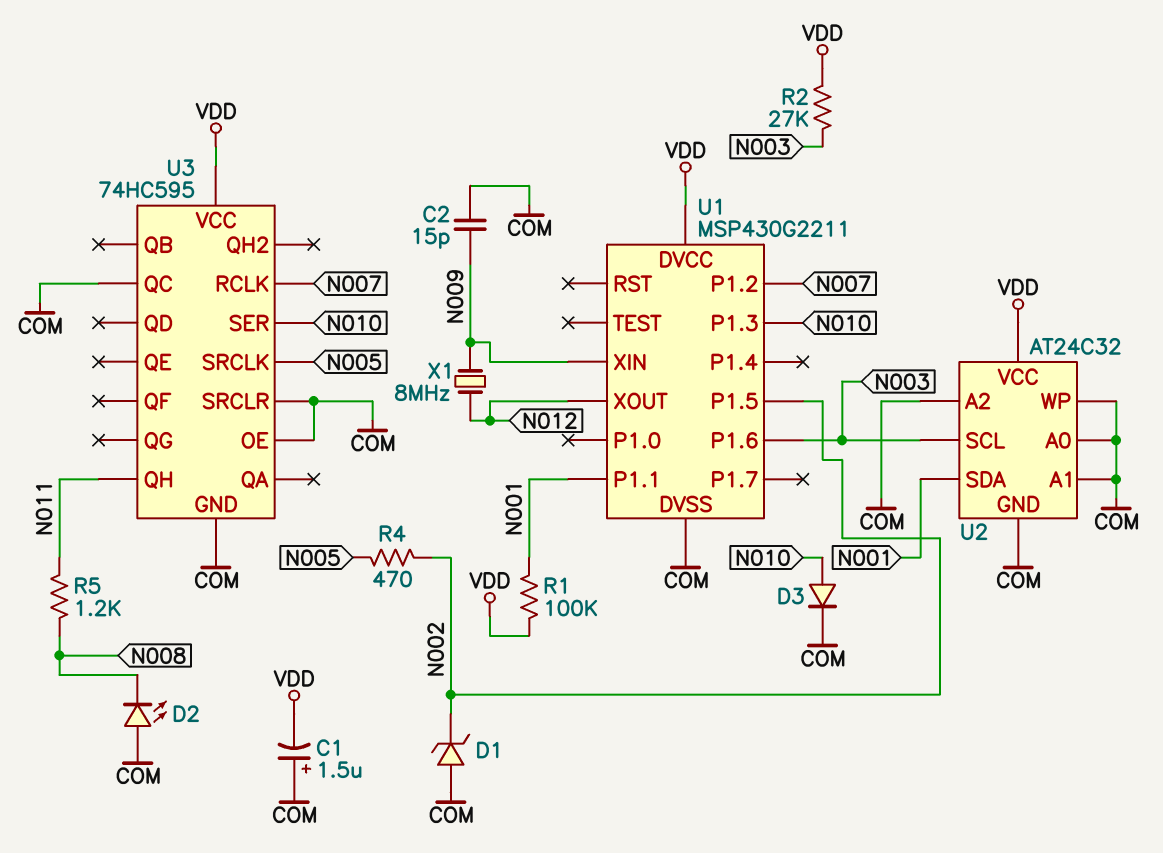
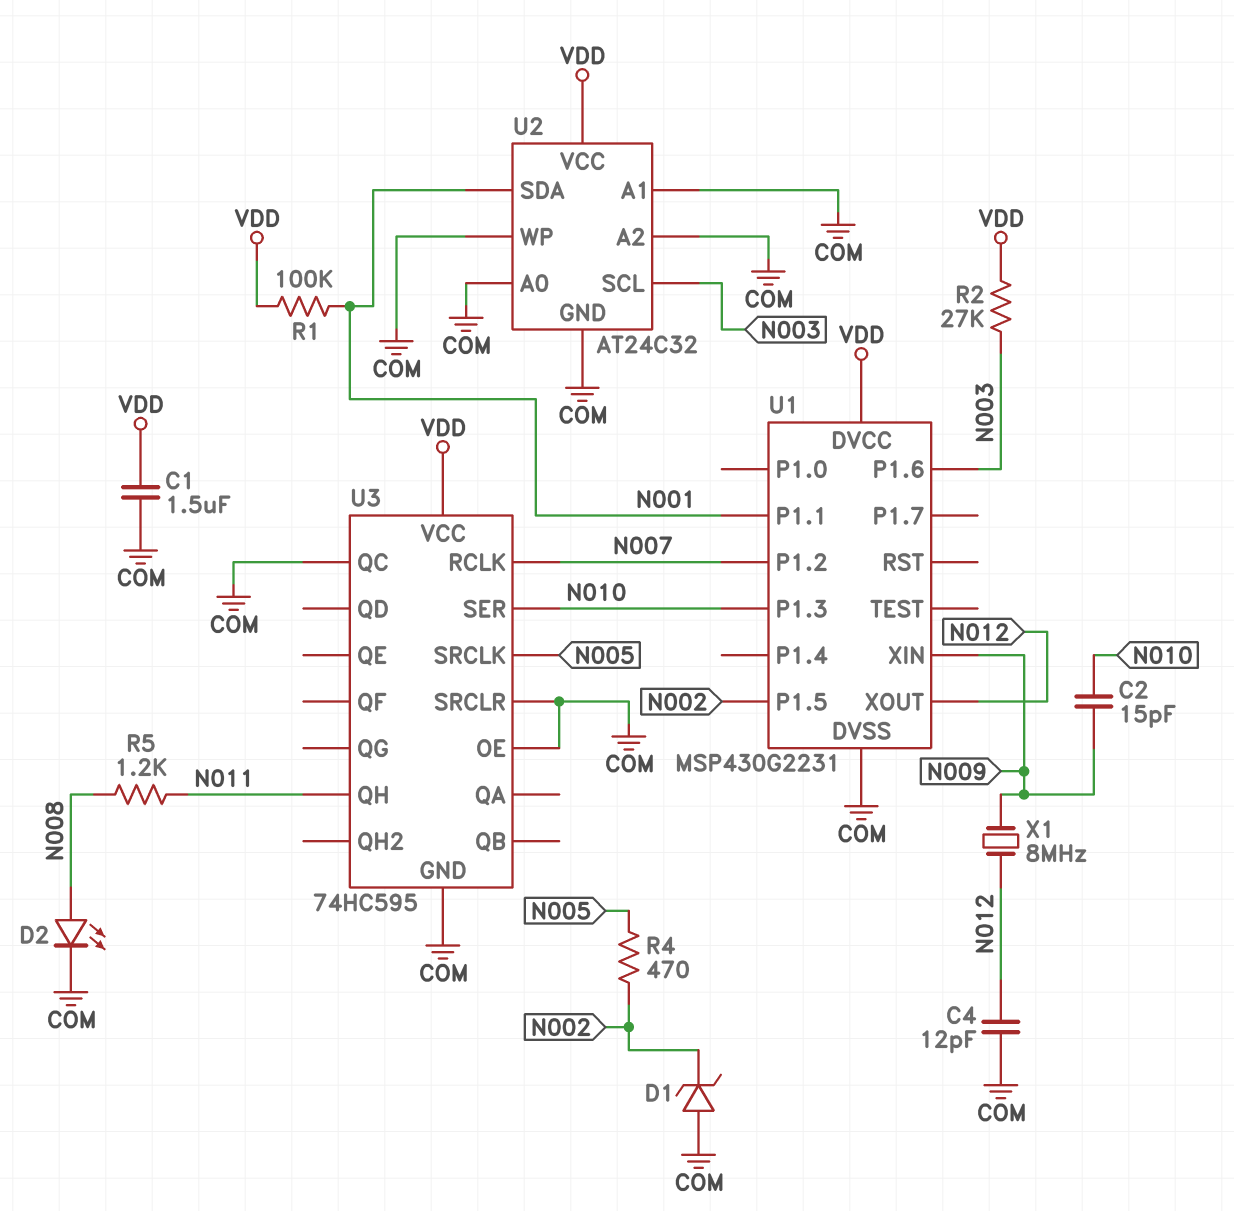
C1: 1.5uF (plus COM, minus VDD) -> 1.5uF (COM, VDD)
C2: 15pF (COM, N009) -> 15pF (N009, N010)
C4: none -> 12pF (COM, N012)
D2: LED (A COM, K N008) -> LED (A N008, K COM)
D3: diode (A N010, K COM) -> none
U1: MSP430G2211 -> MSP430G2231

